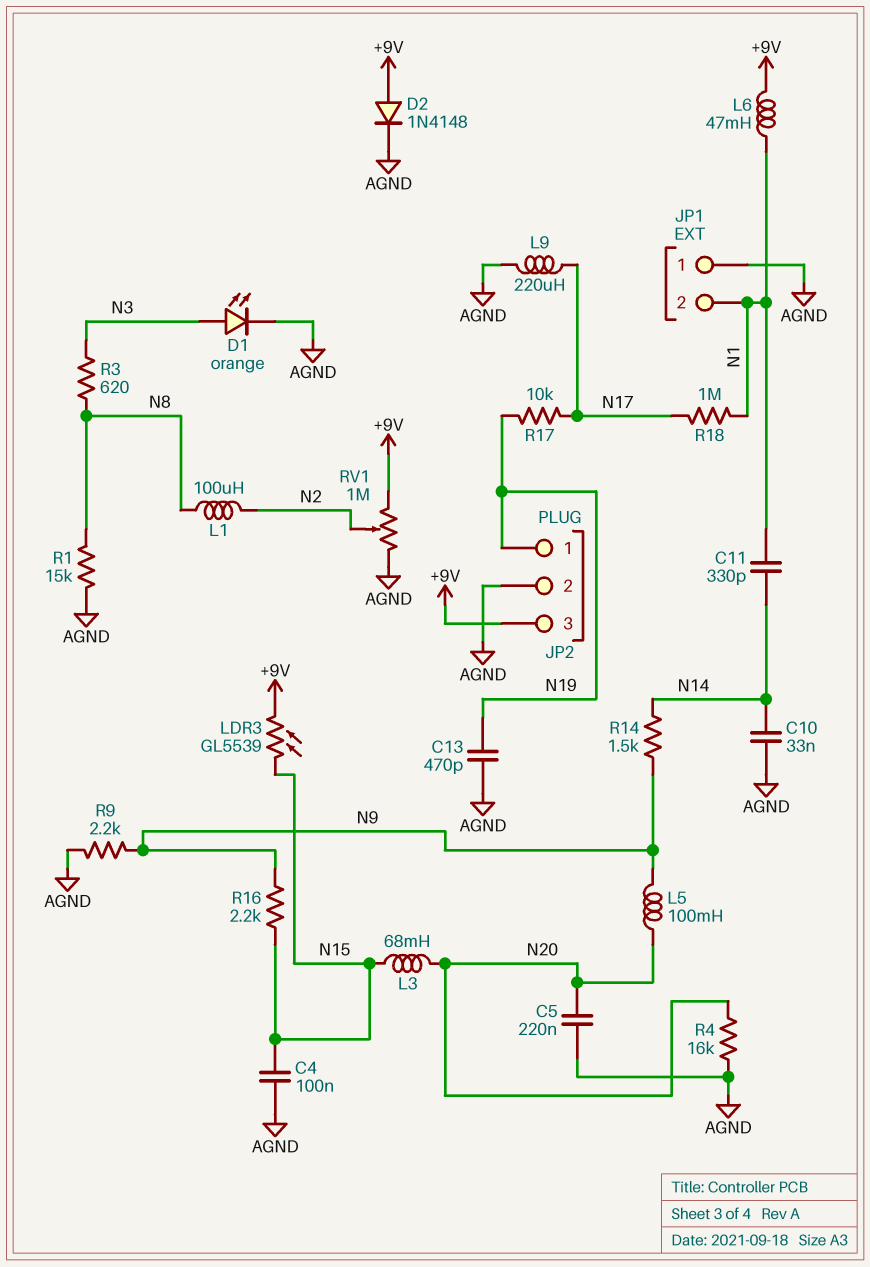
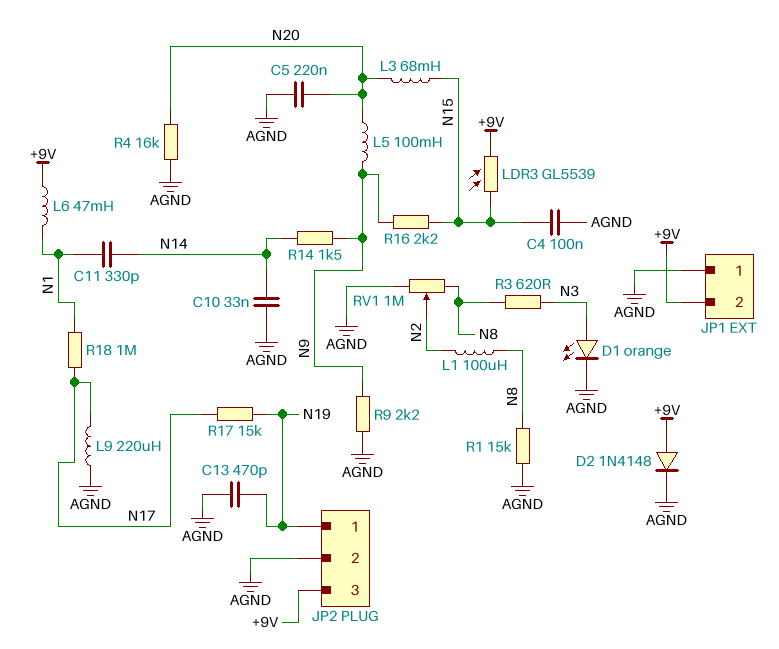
JP1 pin 2: N1 -> +9V
R17: 10k (N17, N19) -> 15k (N17, N19)
RV1: 1M (+9V, AGND, wiper N2) -> 1M (AGND, N8, wiper N2)

